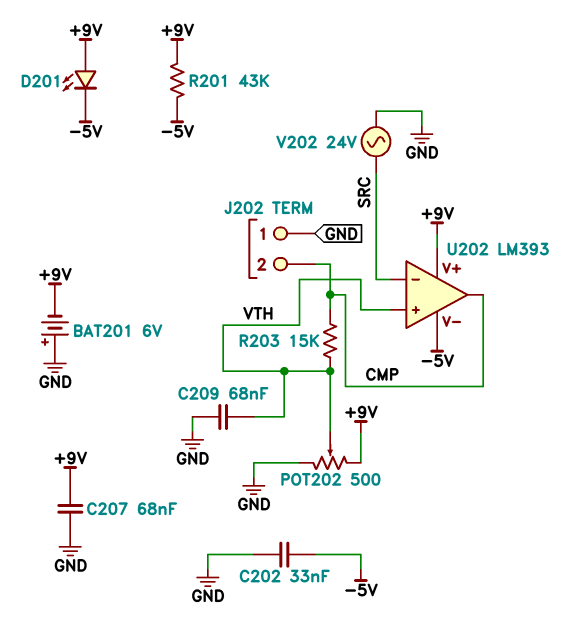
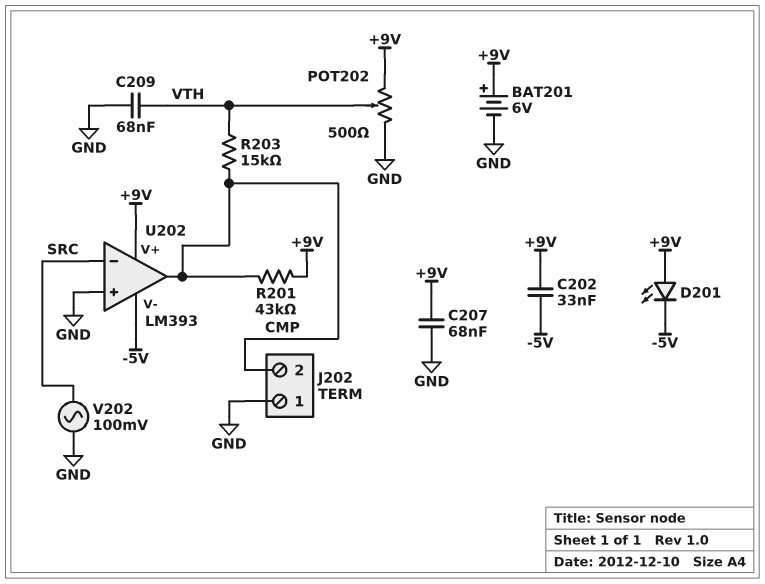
BAT201: 6V (plus GND, minus +9V) -> 6V (plus +9V, minus GND)
C202: 33nF (-5V, GND) -> 33nF (+9V, -5V)
R201: 43k (+9V, -5V) -> 43k (+9V, CMP)
U202 pin in+: VTH -> GND
V202: AC 24V (GND, SRC) -> AC 100mV (GND, SRC)

